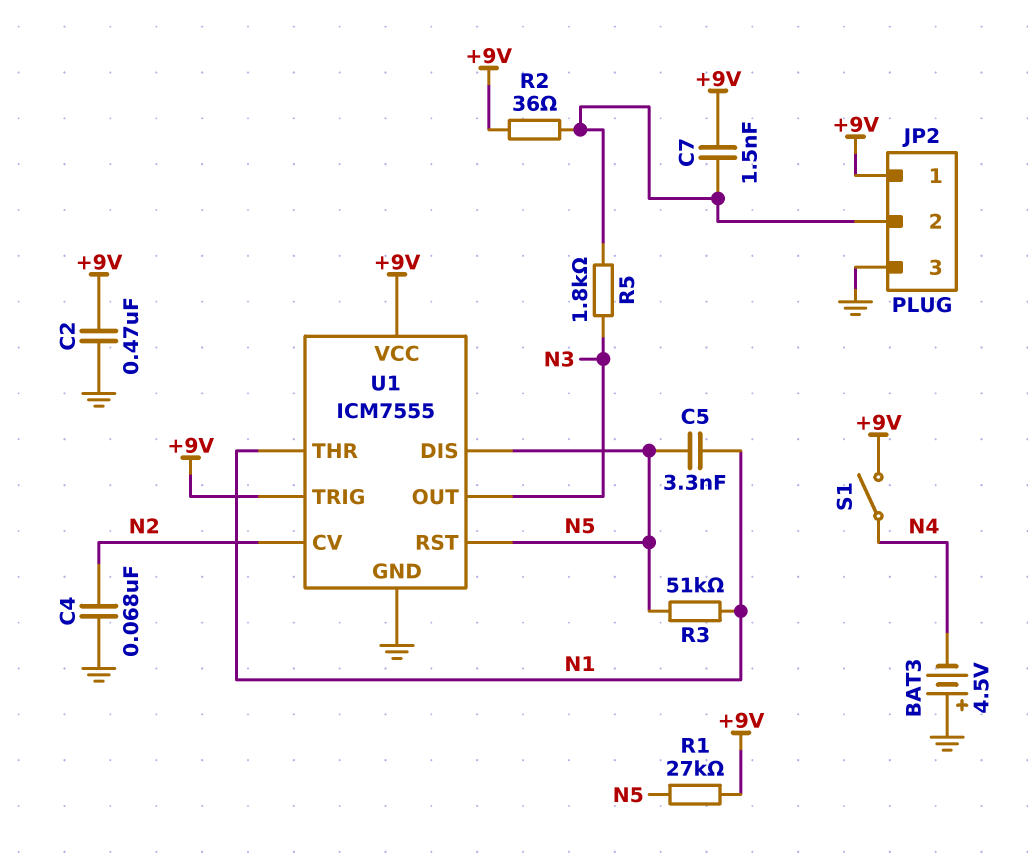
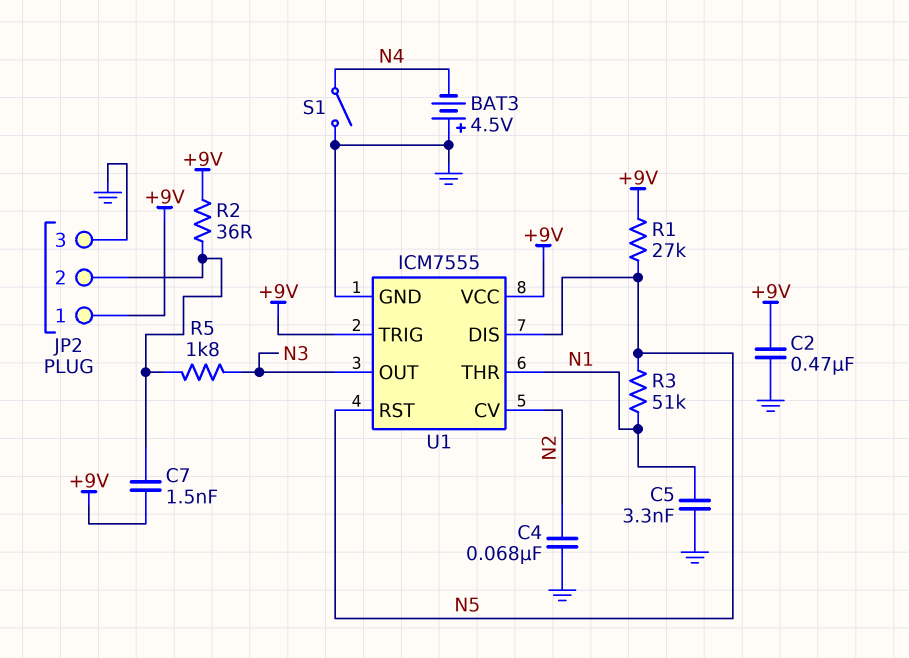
C5: 3.3nF (N1, N5) -> 3.3nF (GND, N1)
S1: switch (+9V, N4) -> switch (GND, N4)

